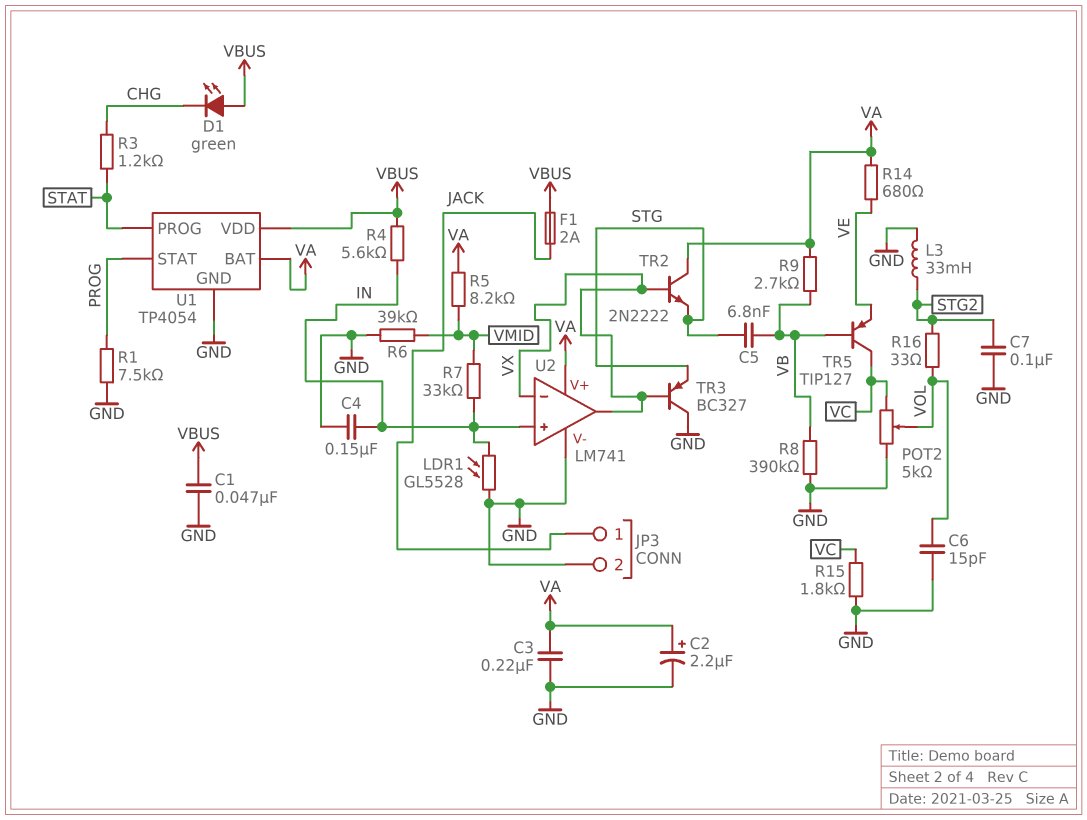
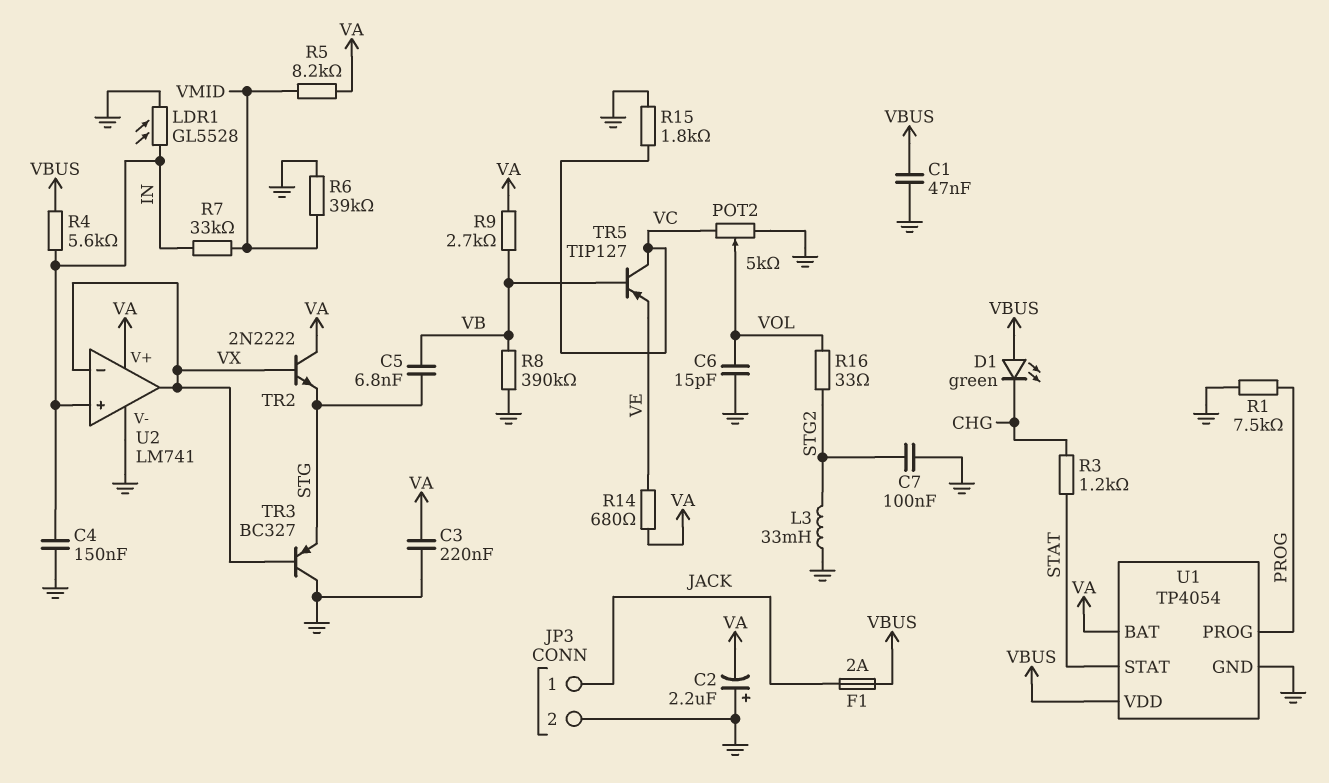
C2: 2.2uF (plus VA, minus GND) -> 2.2uF (plus GND, minus VA)
U1 pin PROG: STAT -> PROG
U1 pin STAT: PROG -> STAT

